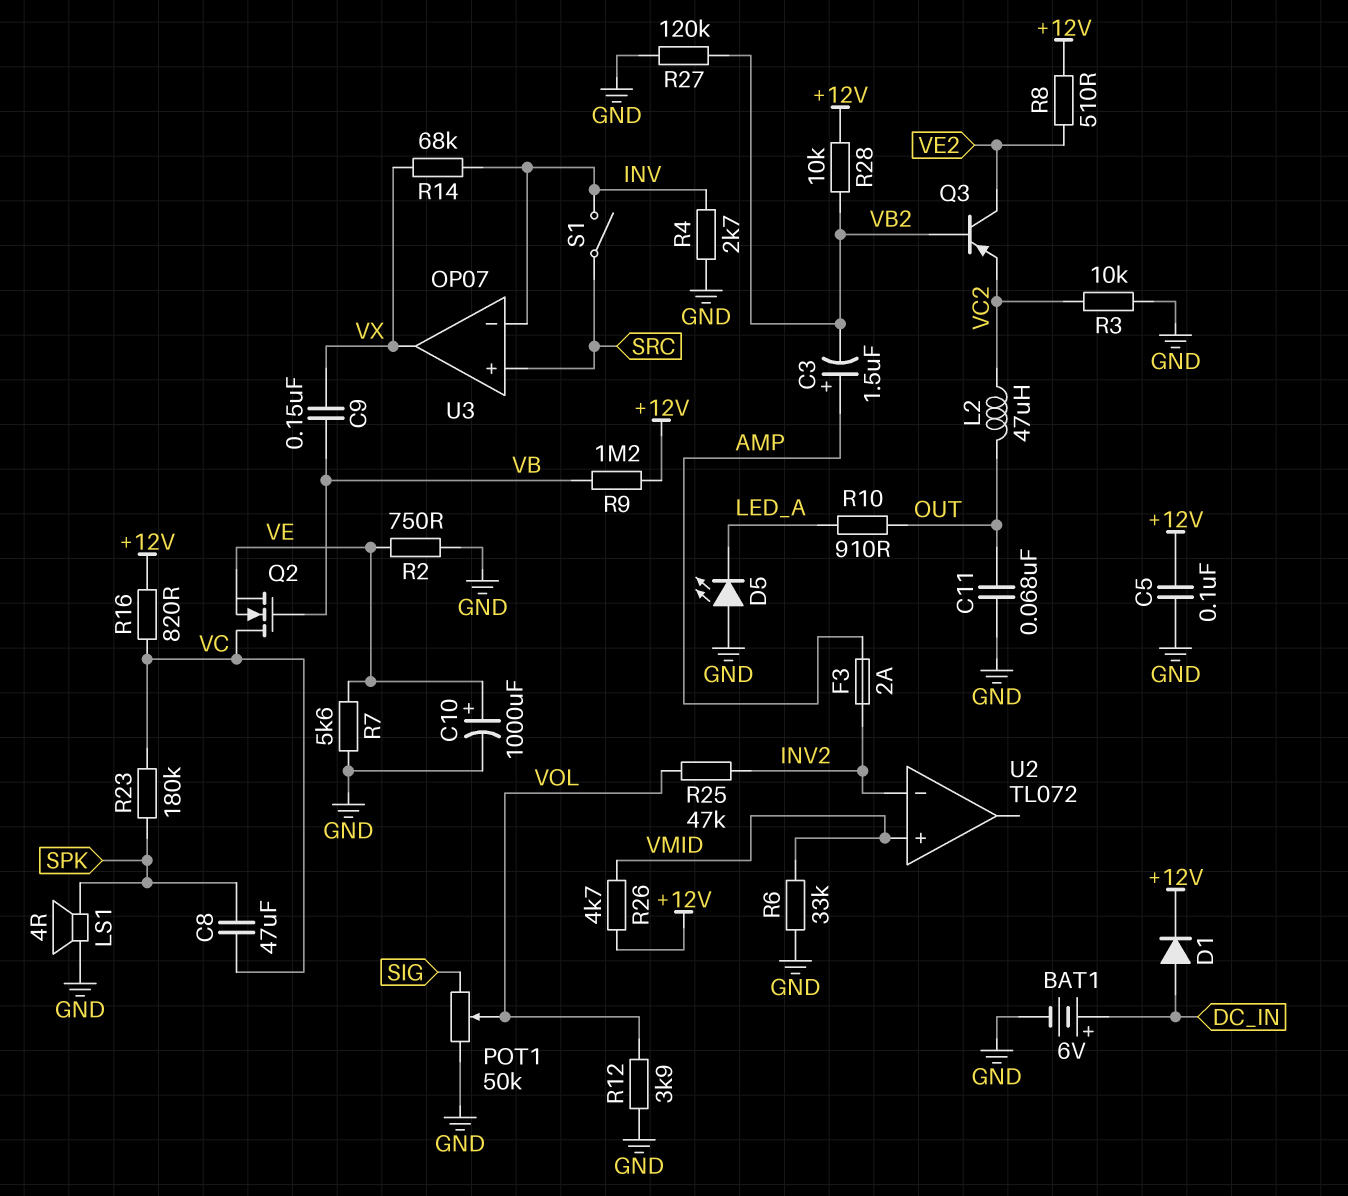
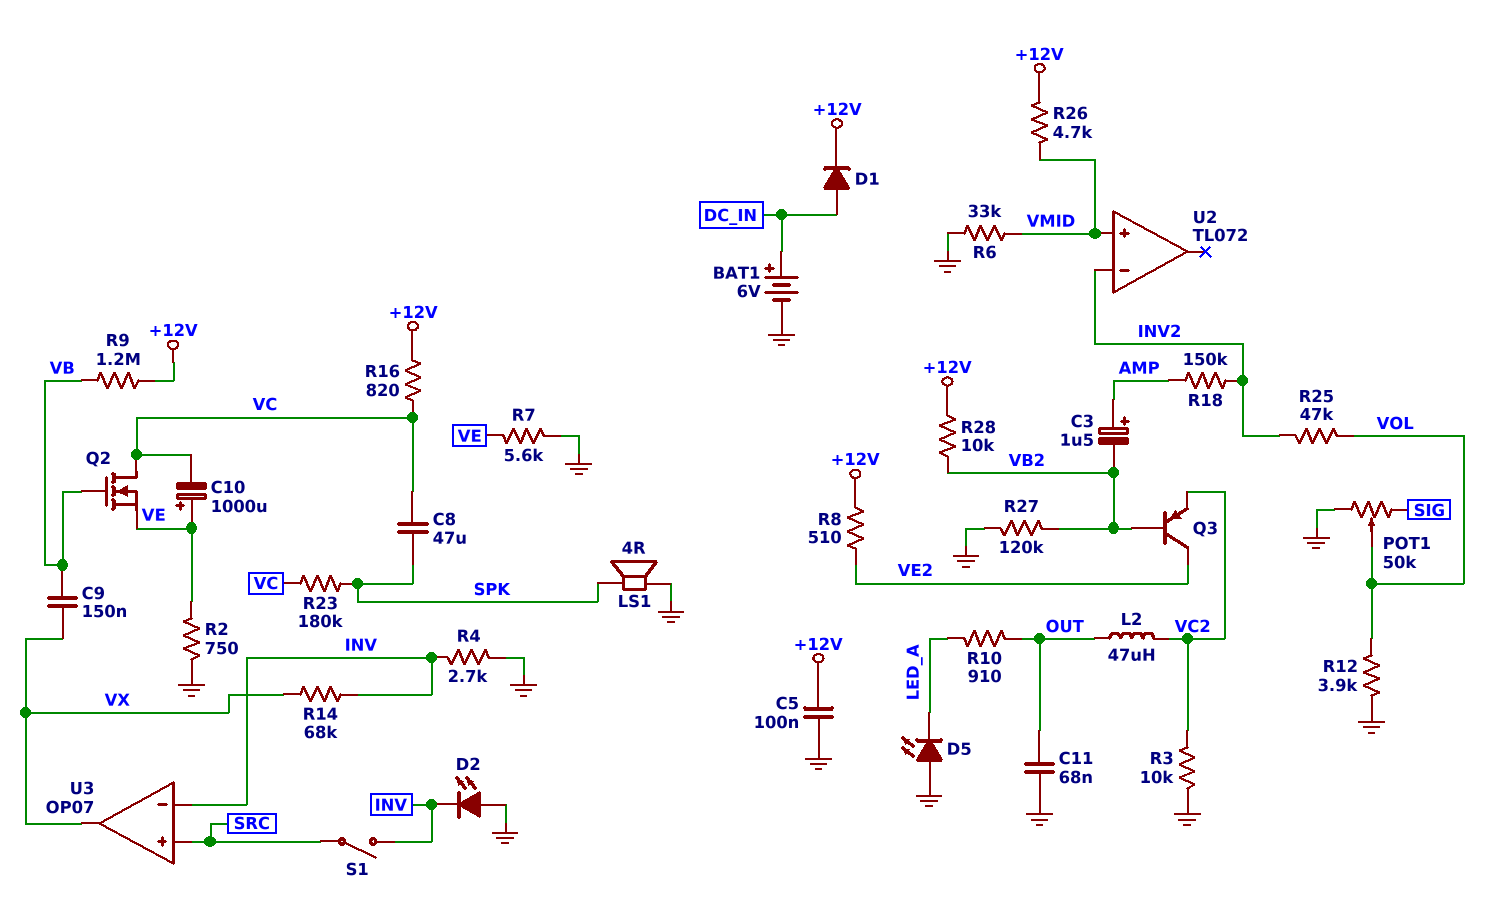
C10: 1000uF (plus VE, minus GND) -> 1000uF (plus VE, minus VC)
D2: none -> LED (A GND, K INV)
F3: 2A (AMP, INV2) -> none
R18: none -> 150k (AMP, INV2)

